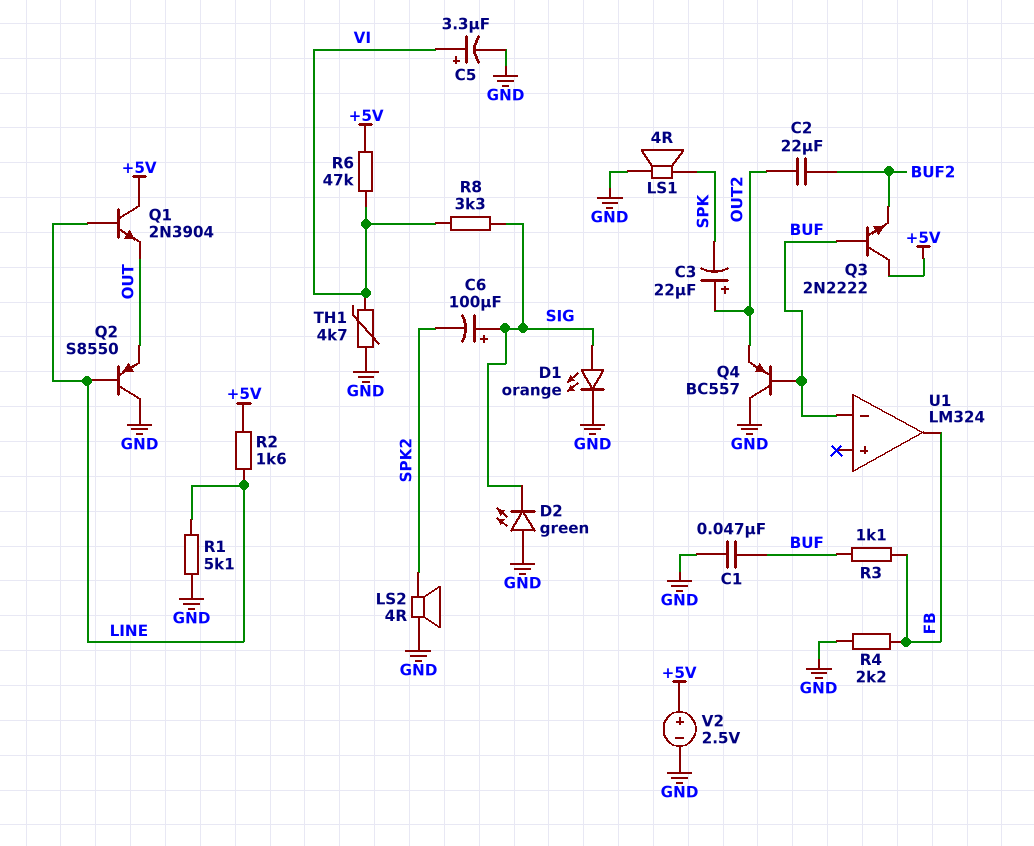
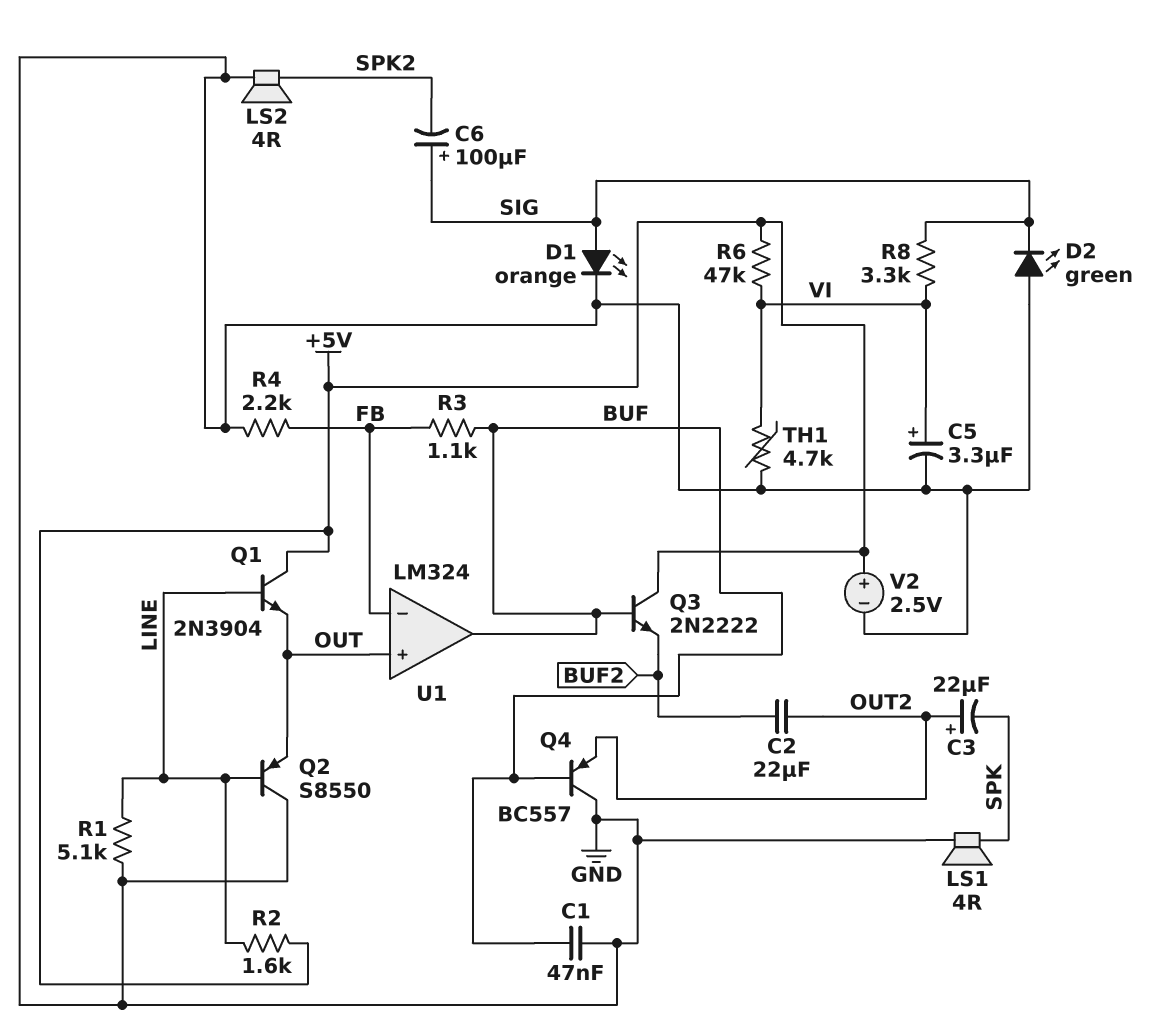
U1 pin in+: none -> OUT
U1 pin in-: BUF -> FB
U1 pin out: FB -> BUF

